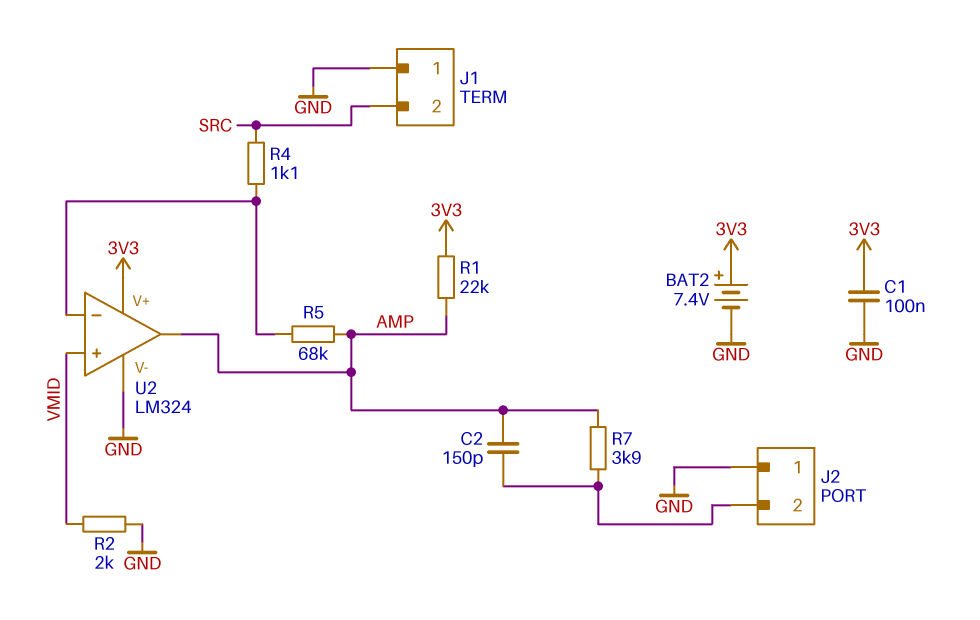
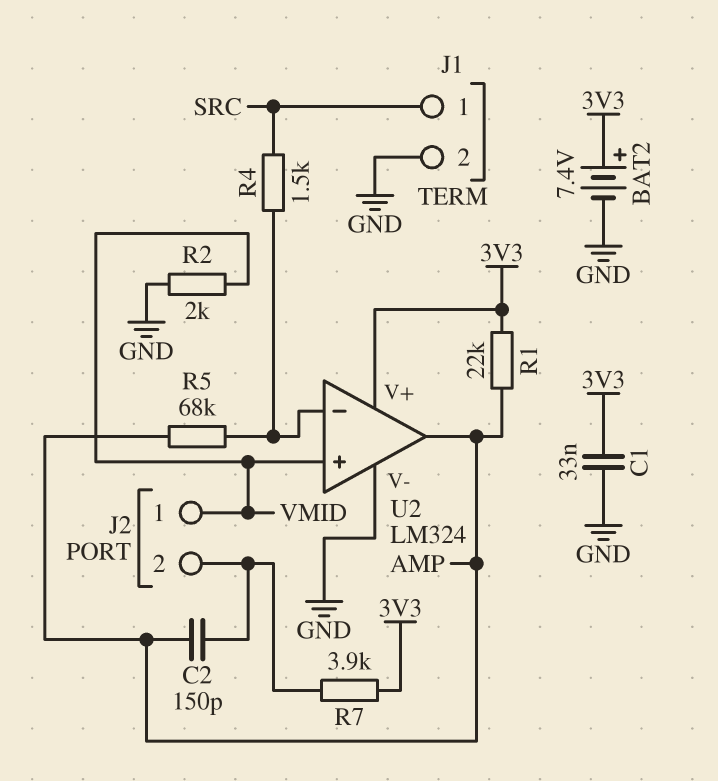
C1: 100nF (3V3, GND) -> 33nF (3V3, GND)
J1 pin 1: GND -> SRC
J1 pin 2: SRC -> GND
J2 pin 1: GND -> VMID
R4: 1.1k (SRC, U2/in-) -> 1.5k (SRC, U2/in-)
R7: 3.9k (AMP, J2/2) -> 3.9k (3V3, J2/2)

